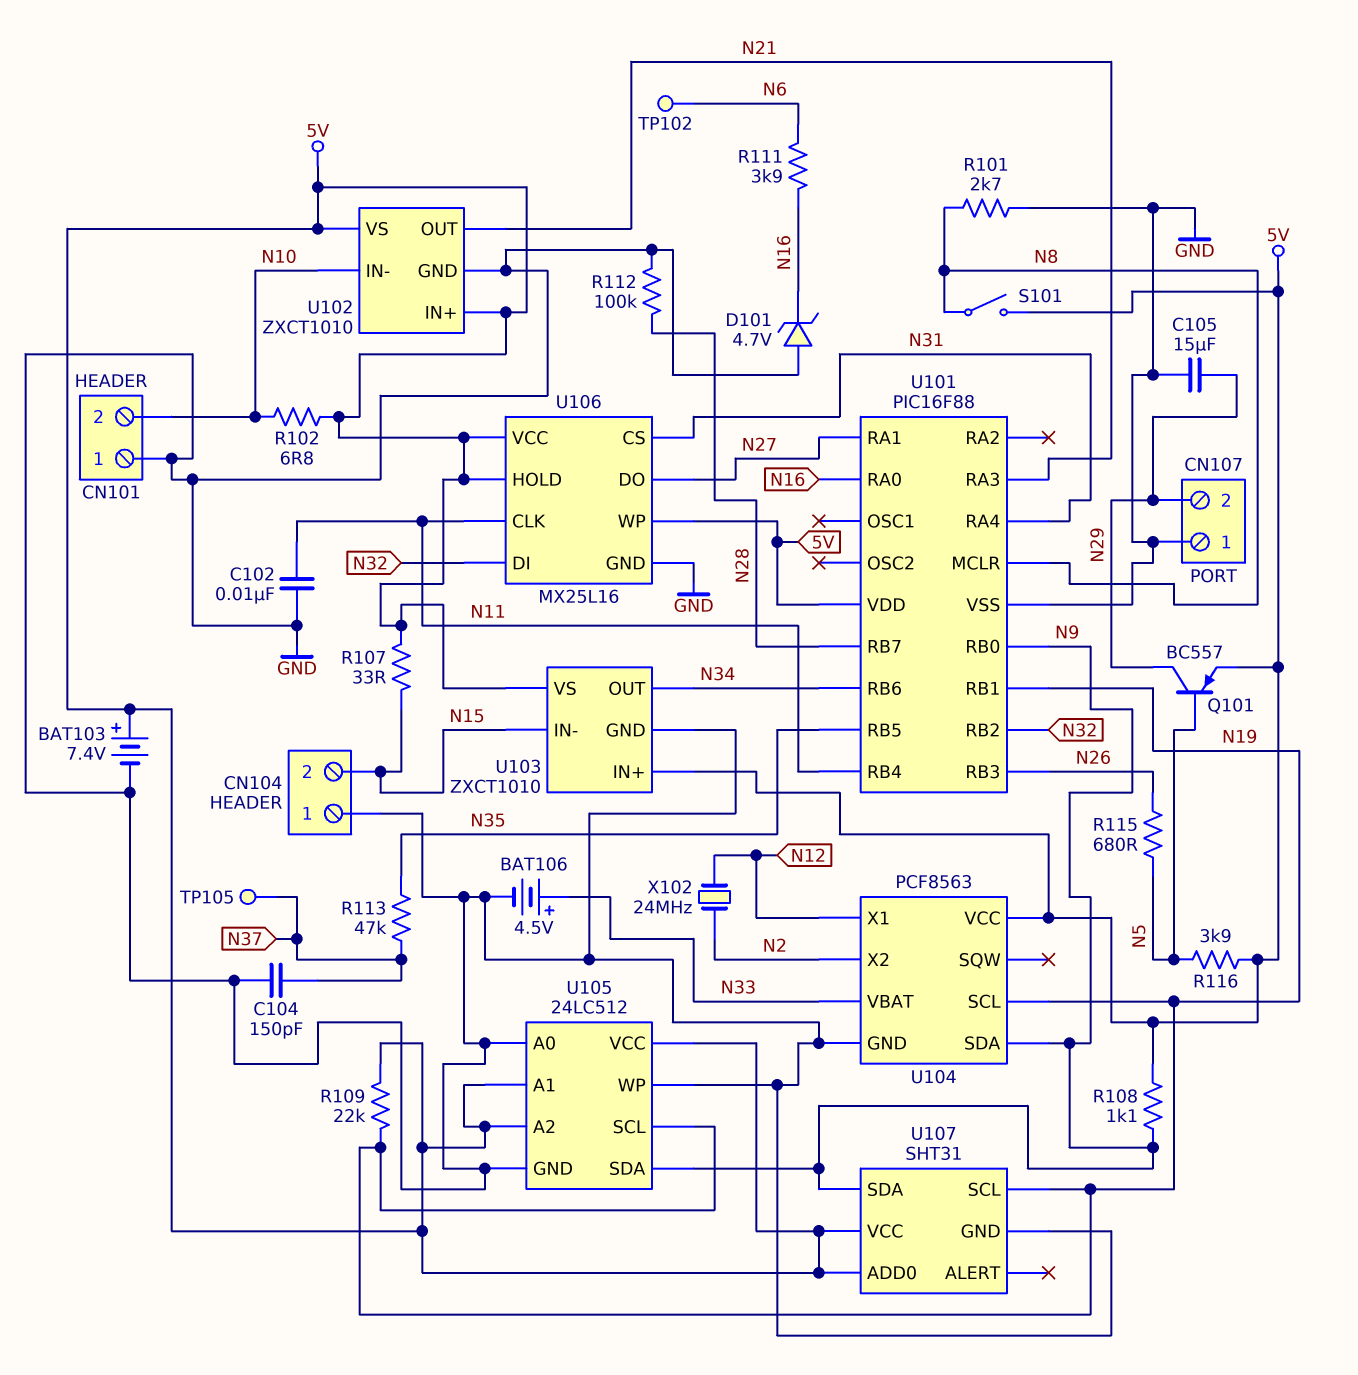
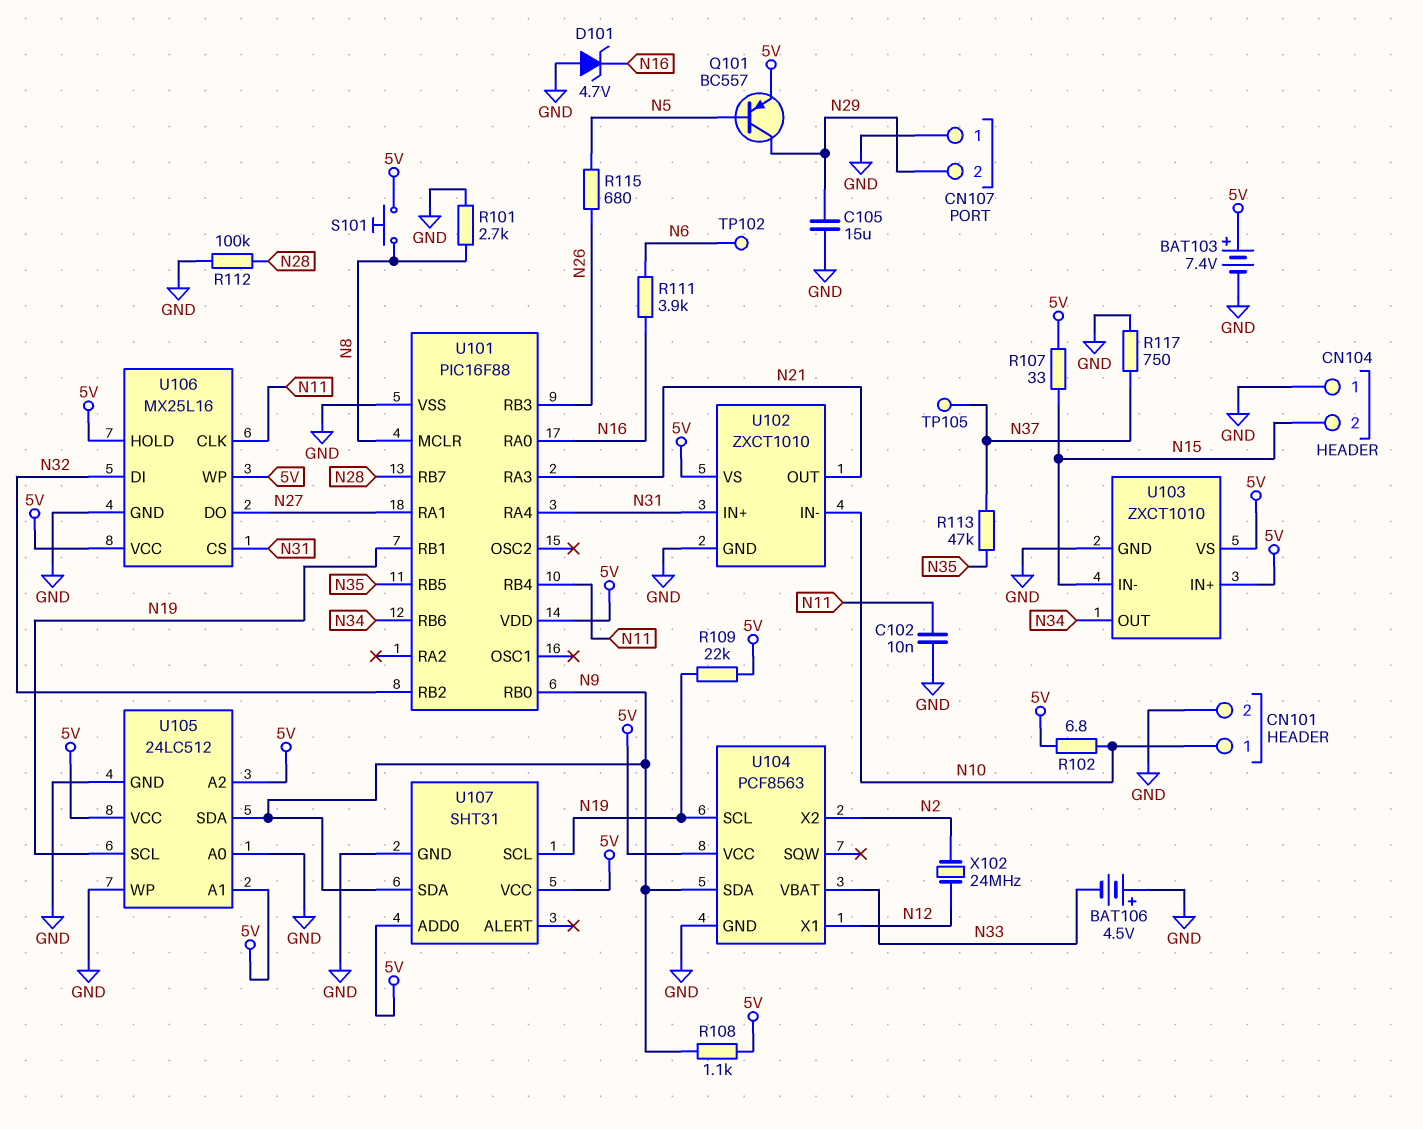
BAT106: 4.5V (plus N33, minus GND) -> 4.5V (plus GND, minus N33)
C104: 150pF (GND, N37) -> none
CN101 pin 1: GND -> N10
CN101 pin 2: N10 -> GND
R116: 3.9k (5V, N5) -> none
R117: none -> 750 (GND, N37)
S101: switch (5V, N8) -> button (5V, N8)
U102 pin IN+: 5V -> N31

